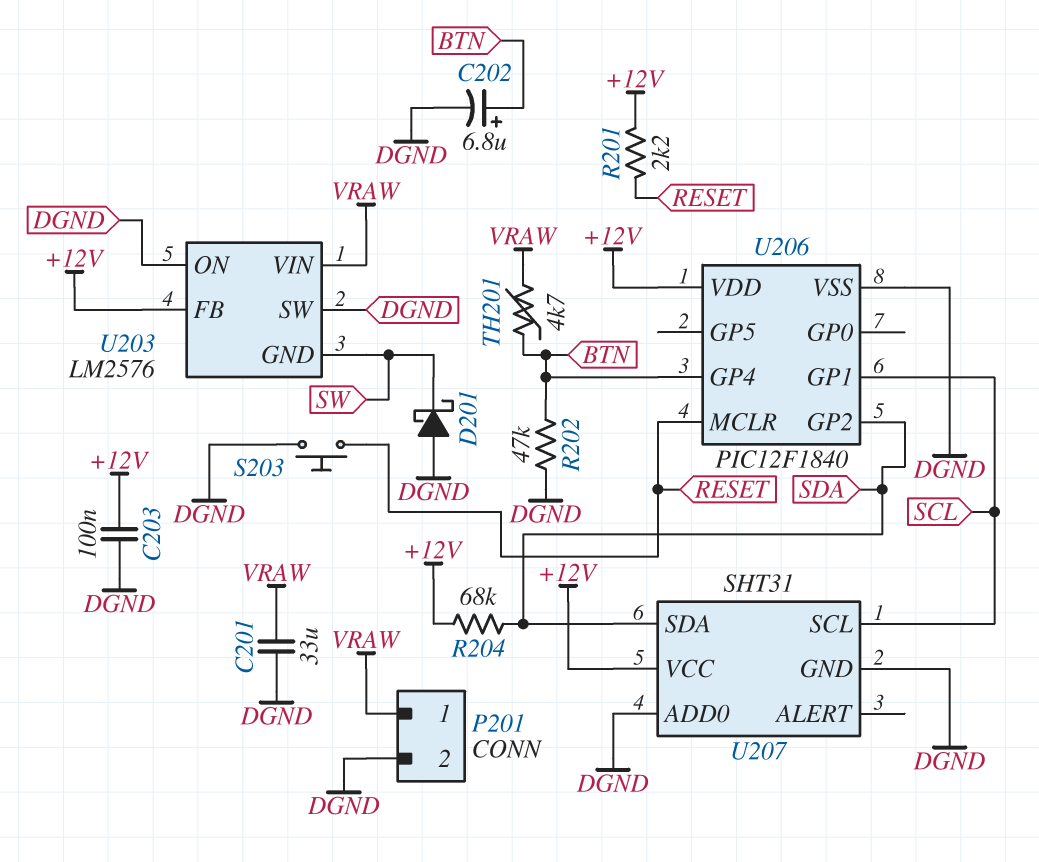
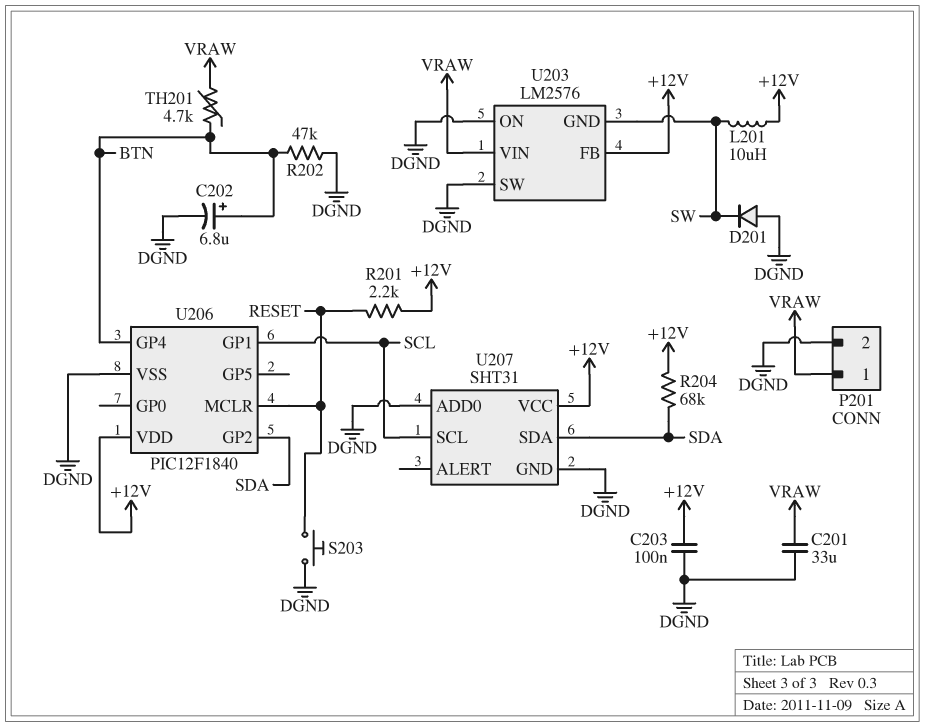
D201: schottky (A DGND, K SW) -> diode (A DGND, K SW)
L201: none -> 10uH (+12V, SW)

